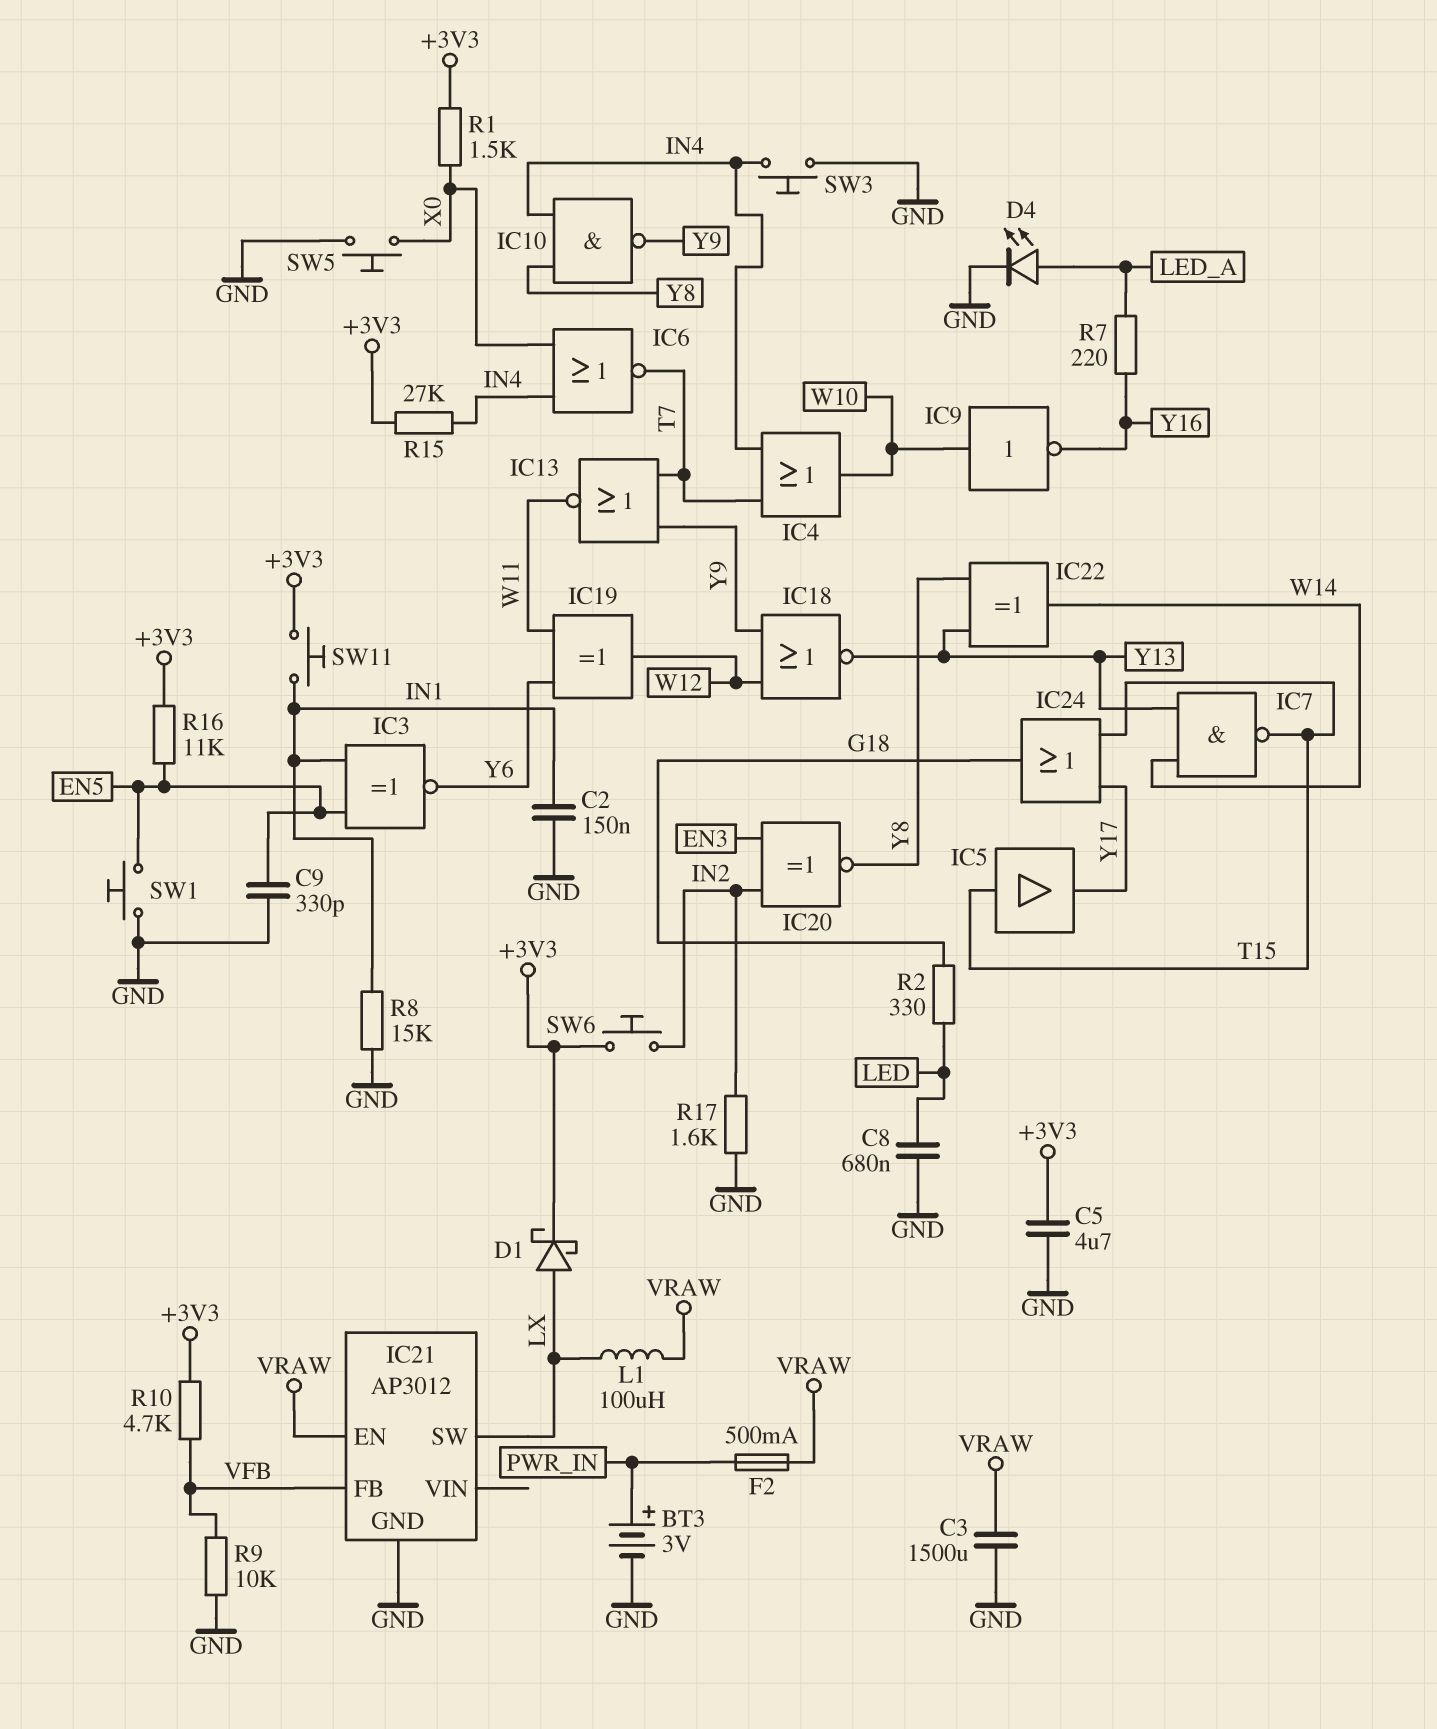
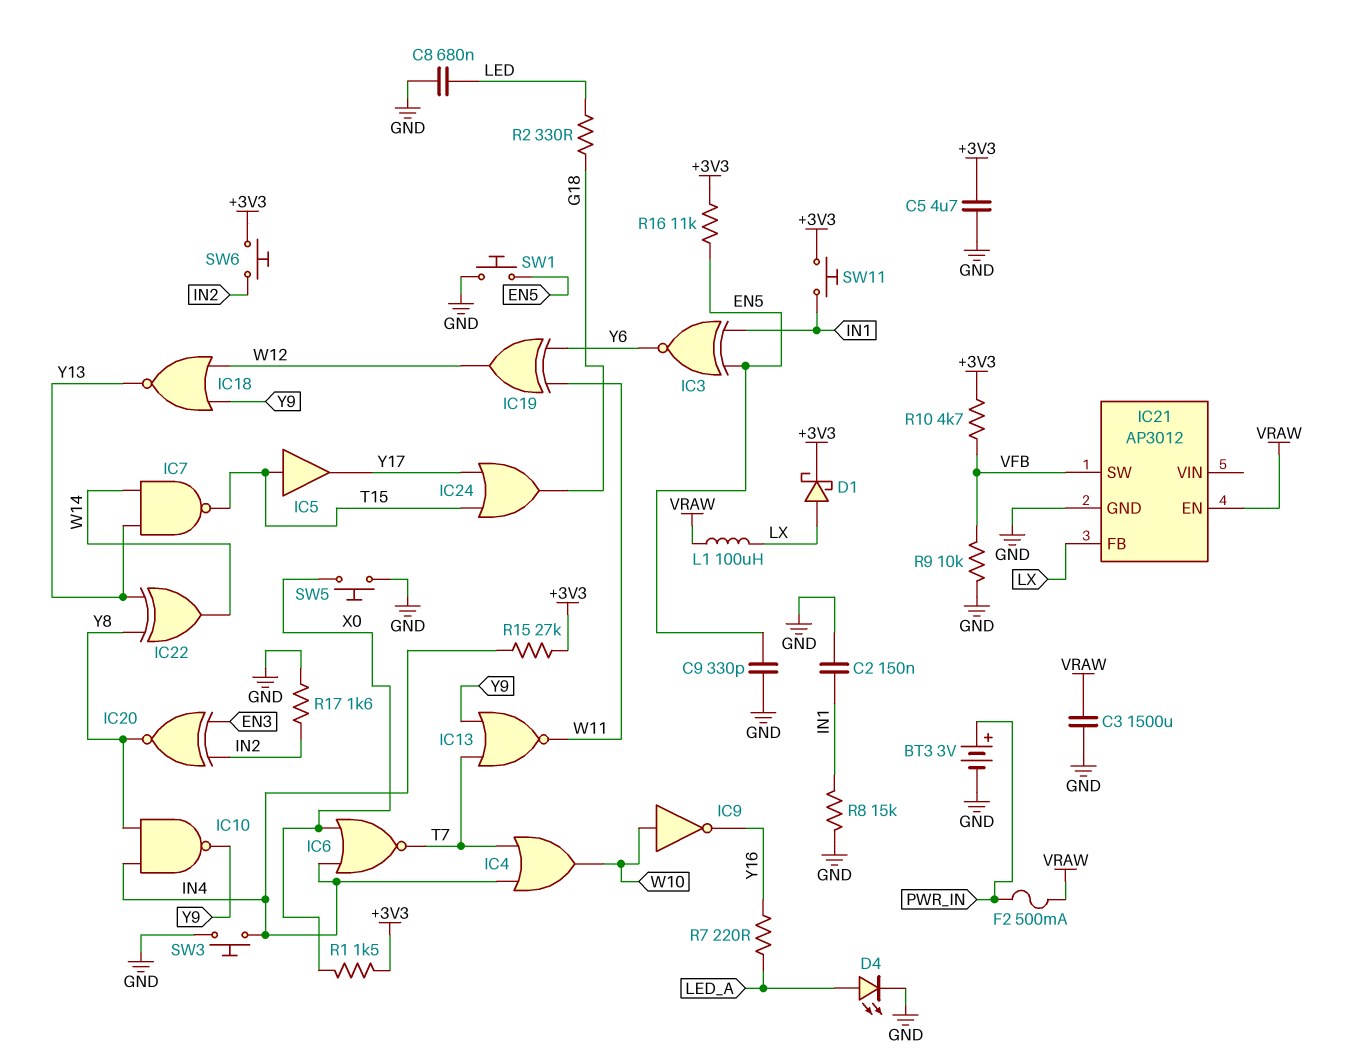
IC21 pin FB: VFB -> LX
IC21 pin SW: LX -> VFB

